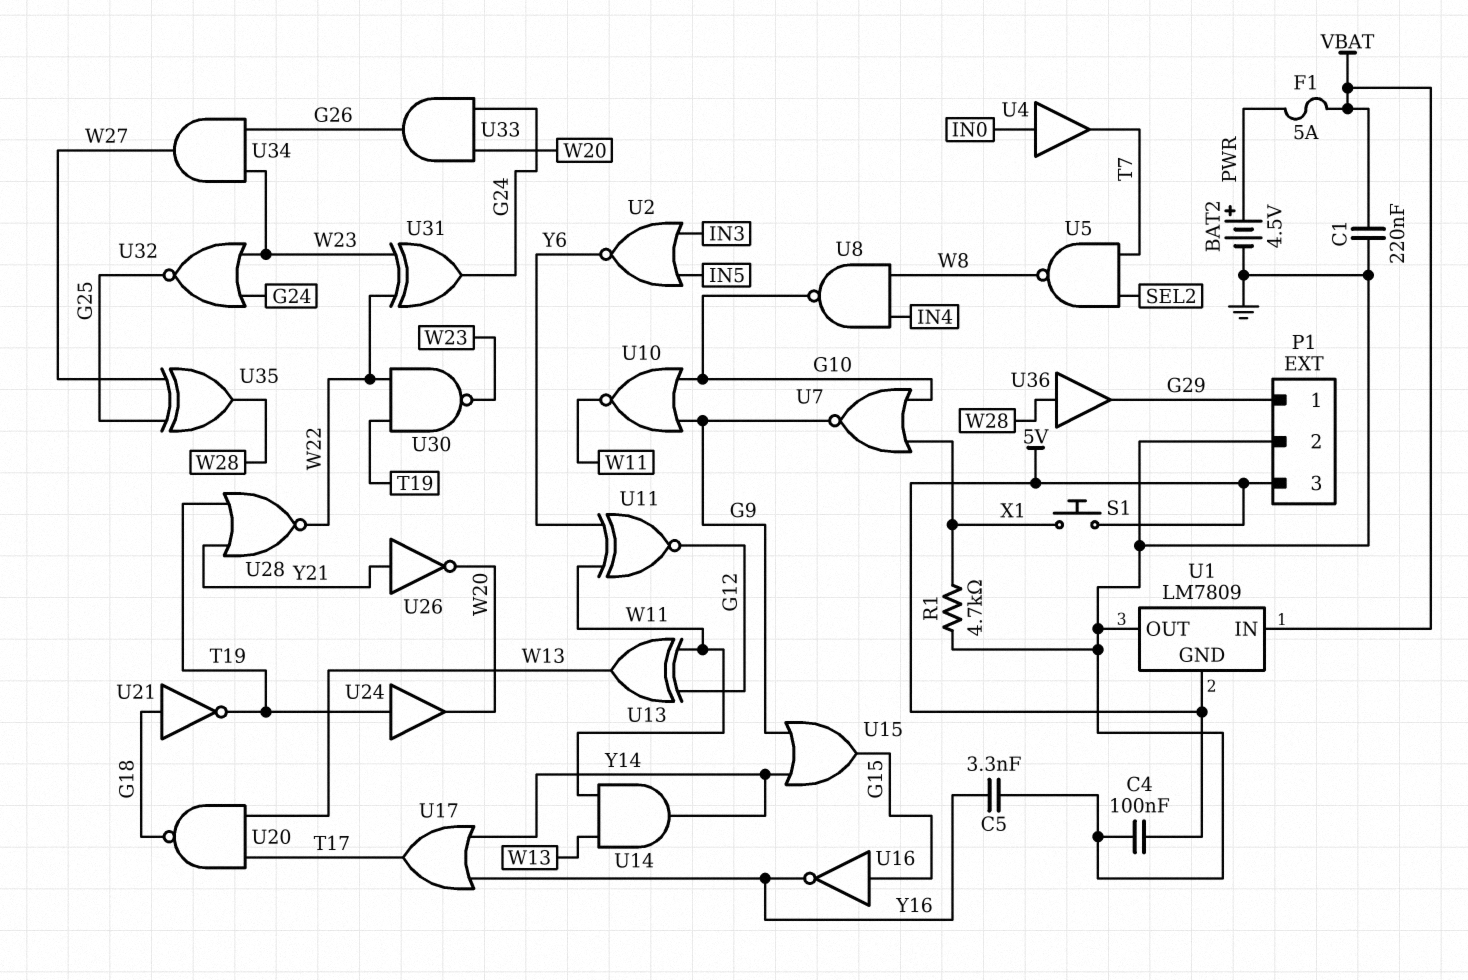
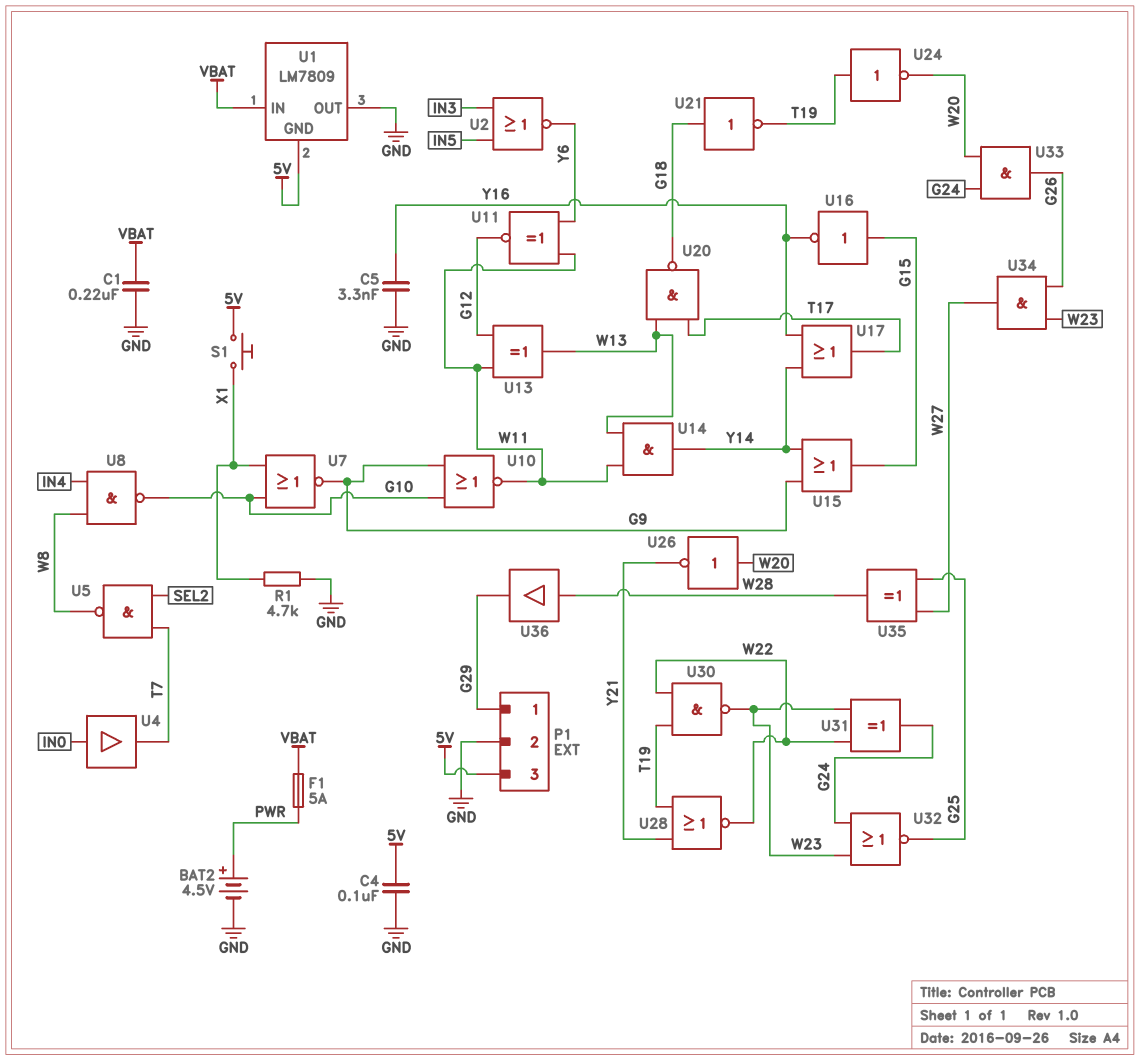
U24: buffer (in T19, out W20) -> NOT (in T19, out W20)
U26: NOT (in Y21, out W20) -> NOT (in W20, out Y21)

